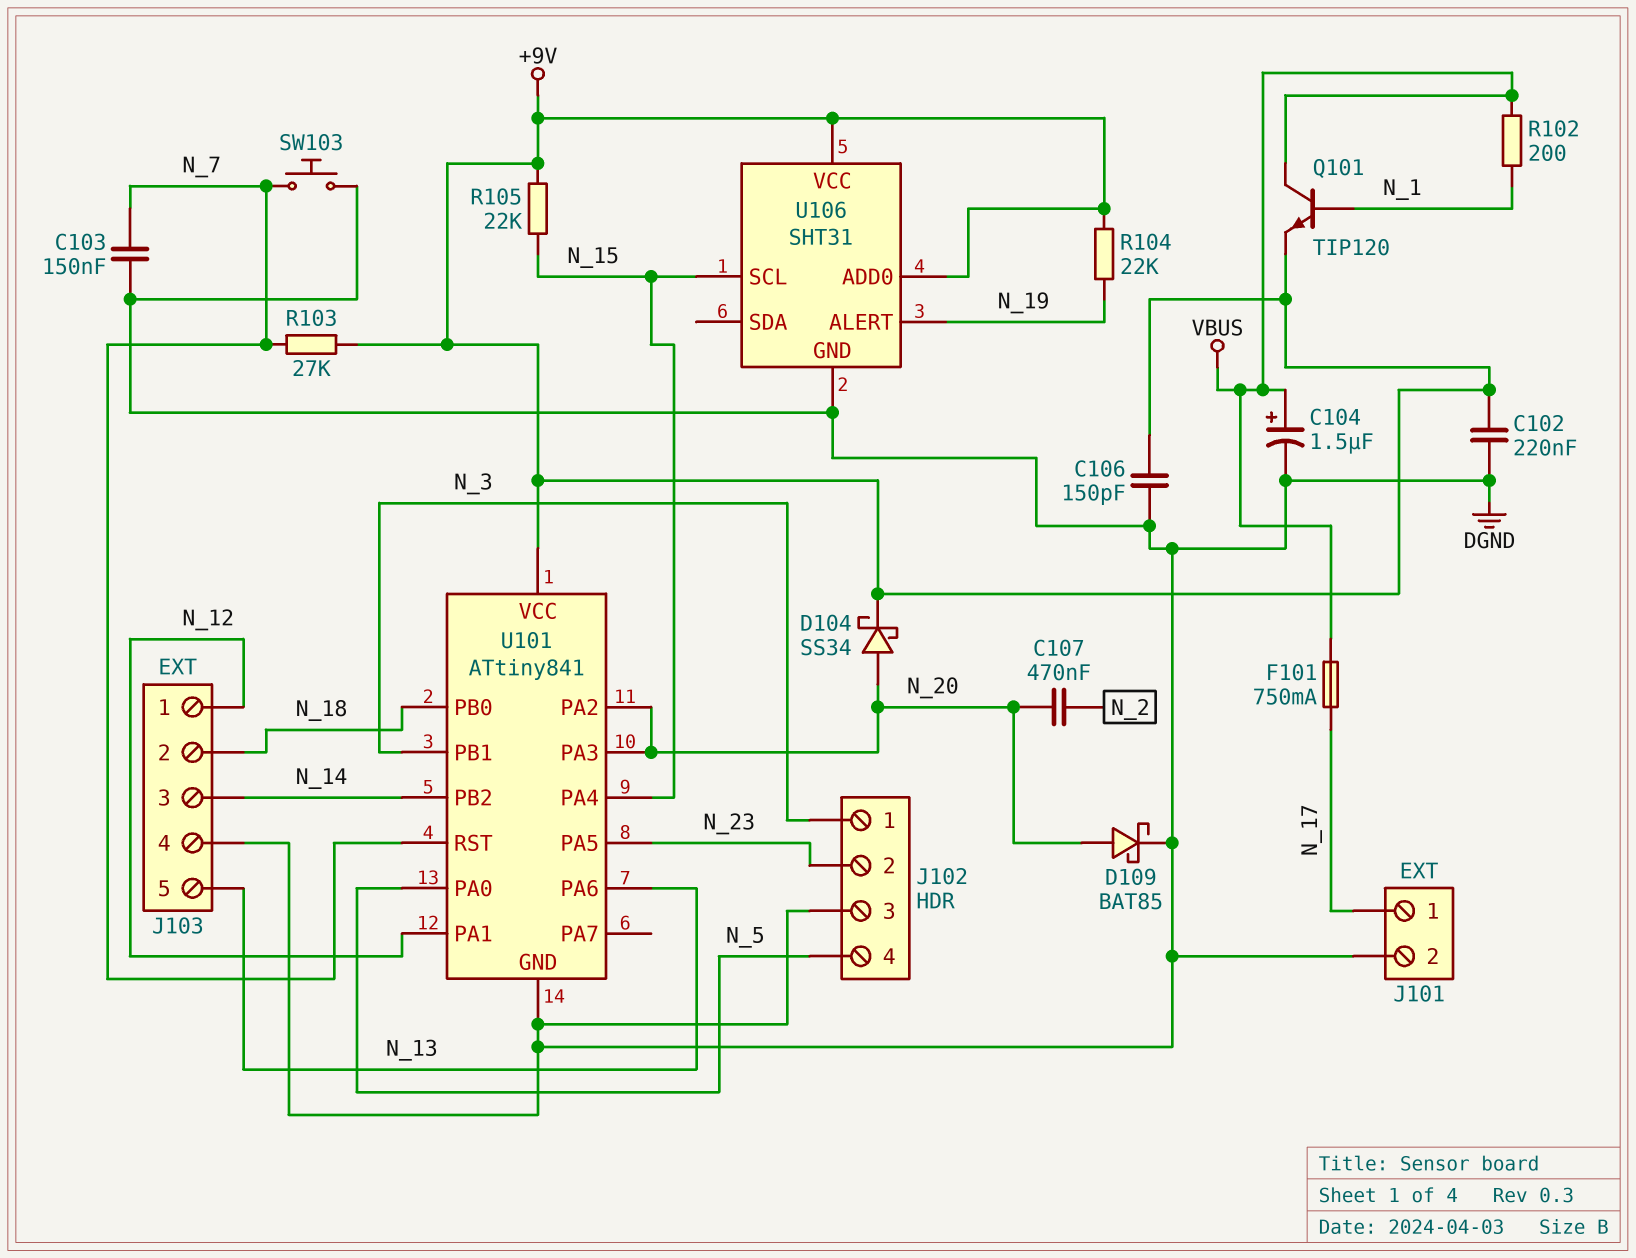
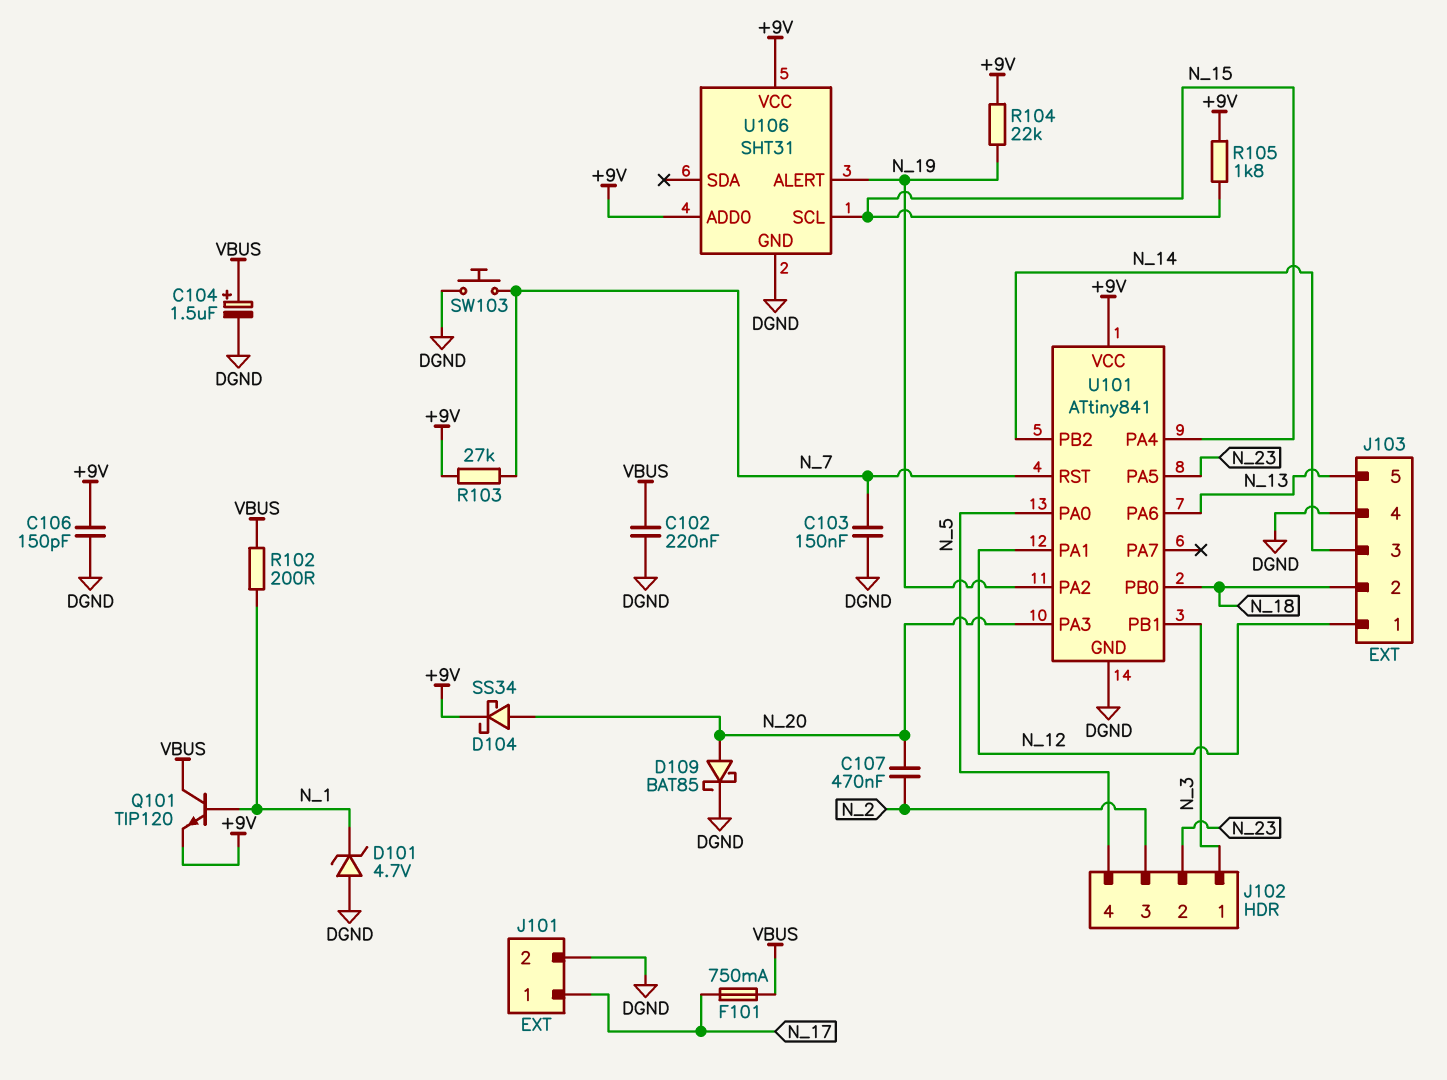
C102: 220nF (+9V, DGND) -> 220nF (DGND, VBUS)
D101: none -> zener 4.7V (A DGND, K N_1)
J102 pin 3: DGND -> N_2
R105: 22k (+9V, N_15) -> 1.8k (+9V, N_15)
U101 pin PA2: N_20 -> N_19

